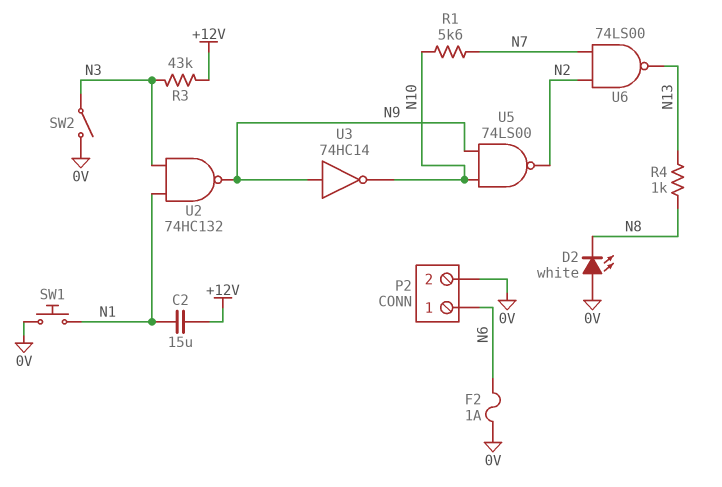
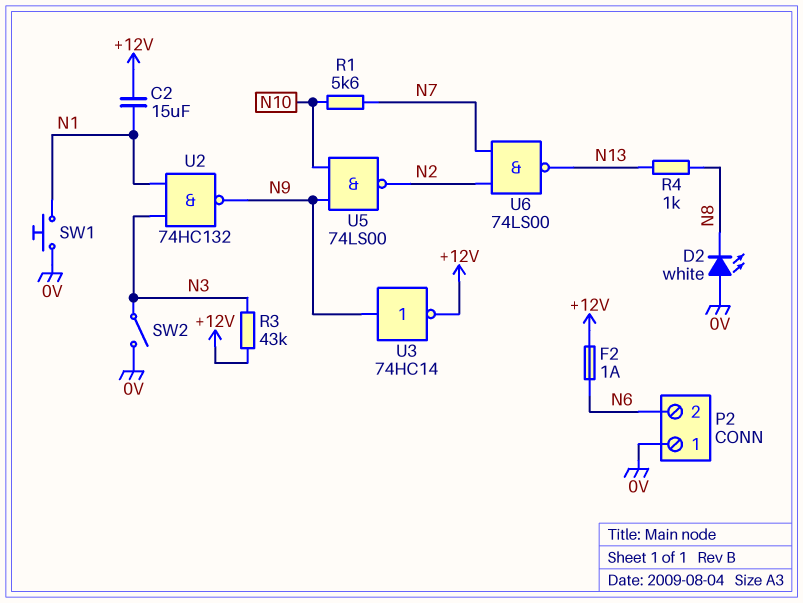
F2: 1A (0V, N6) -> 1A (+12V, N6)
P2 pin 1: N6 -> 0V
P2 pin 2: 0V -> N6
U3: NOT 74HC14 (in N9, out N10) -> NOT 74HC14 (in N9, out +12V)

